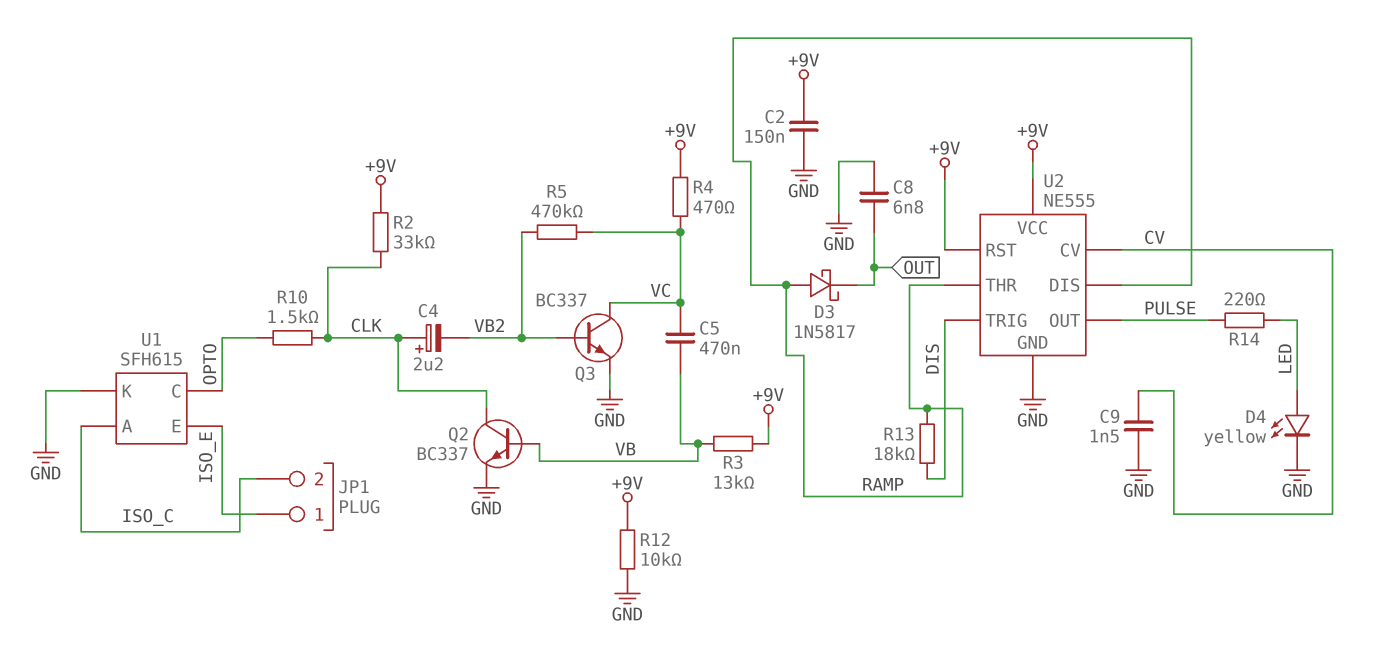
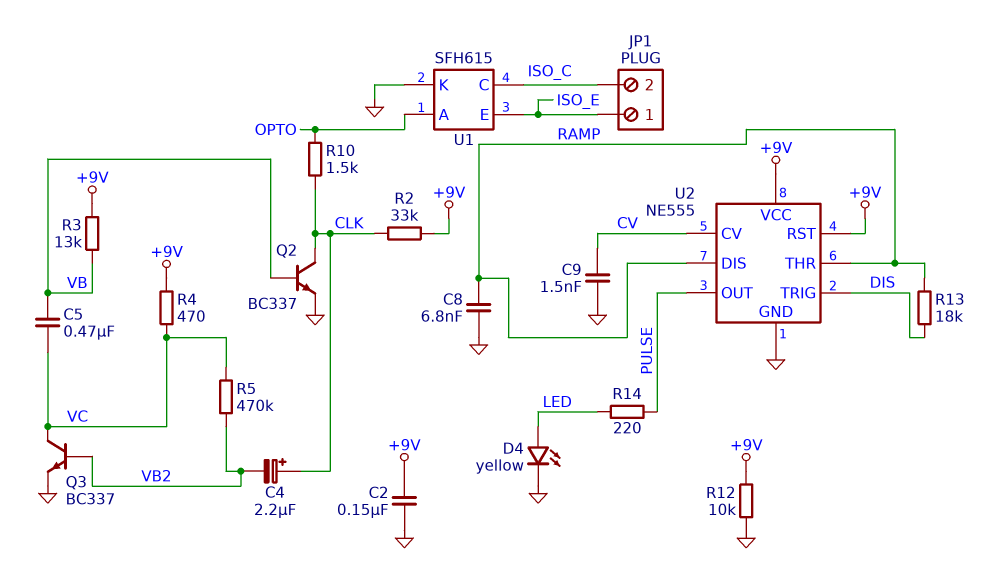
C8: 6.8nF (GND, OUT) -> 6.8nF (GND, RAMP)
D3: schottky 1N5817 (A RAMP, K OUT) -> none
U1 pin A: ISO_C -> OPTO
U1 pin C: OPTO -> ISO_C

